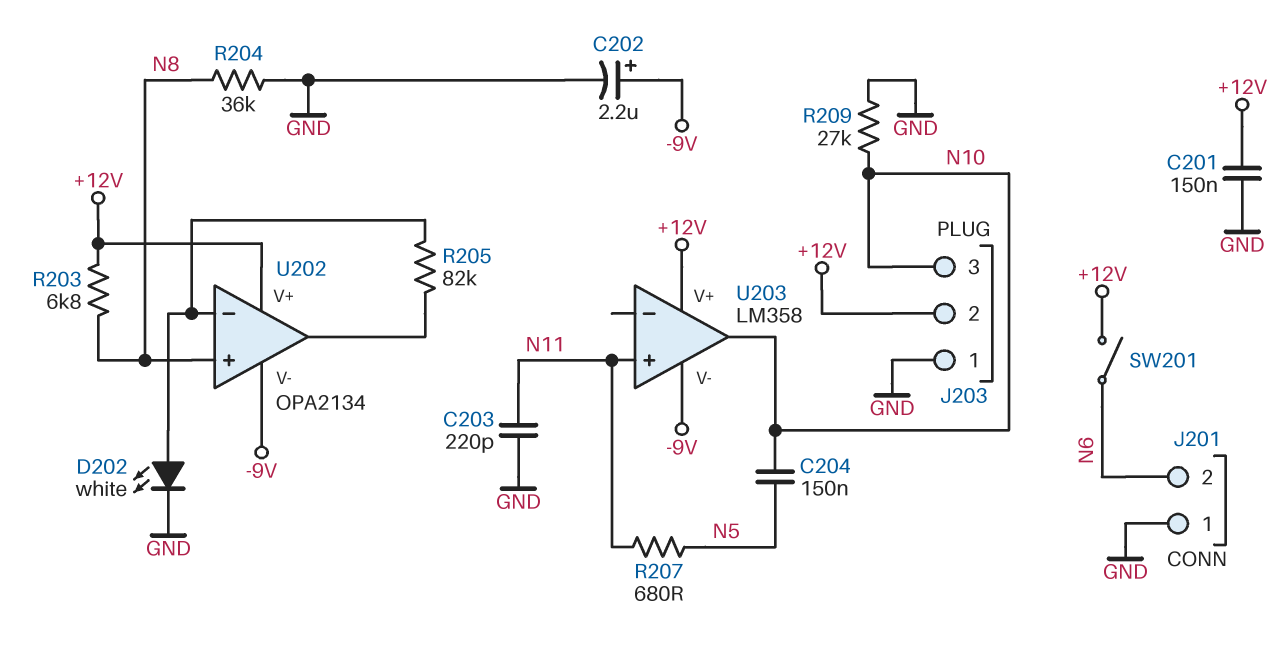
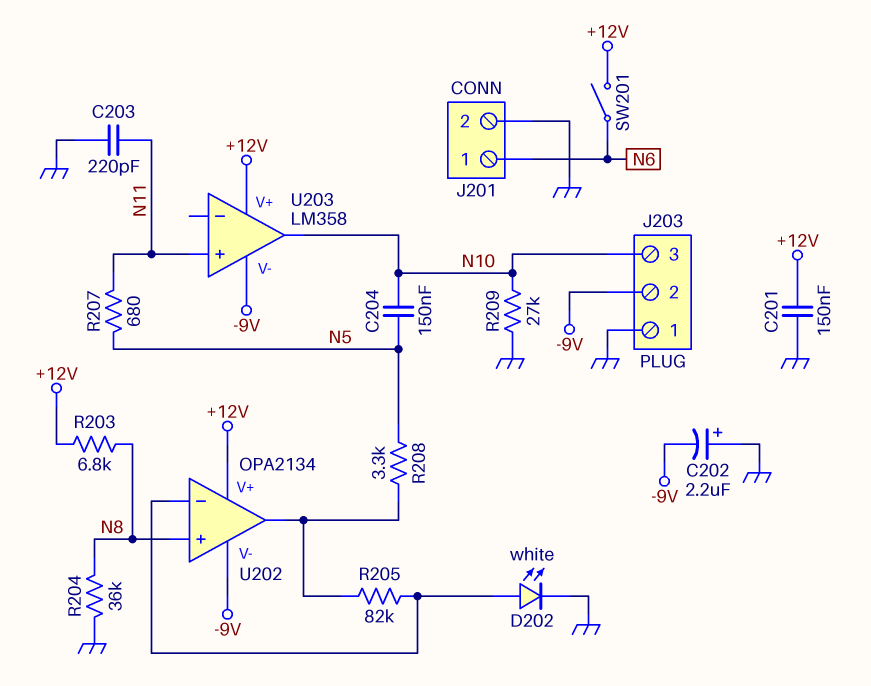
C202: 2.2uF (plus -9V, minus GND) -> 2.2uF (plus GND, minus -9V)
J201 pin 1: GND -> N6
J201 pin 2: N6 -> GND
J203 pin 2: +12V -> -9V
R208: none -> 3.3k (N5, U202/out)

